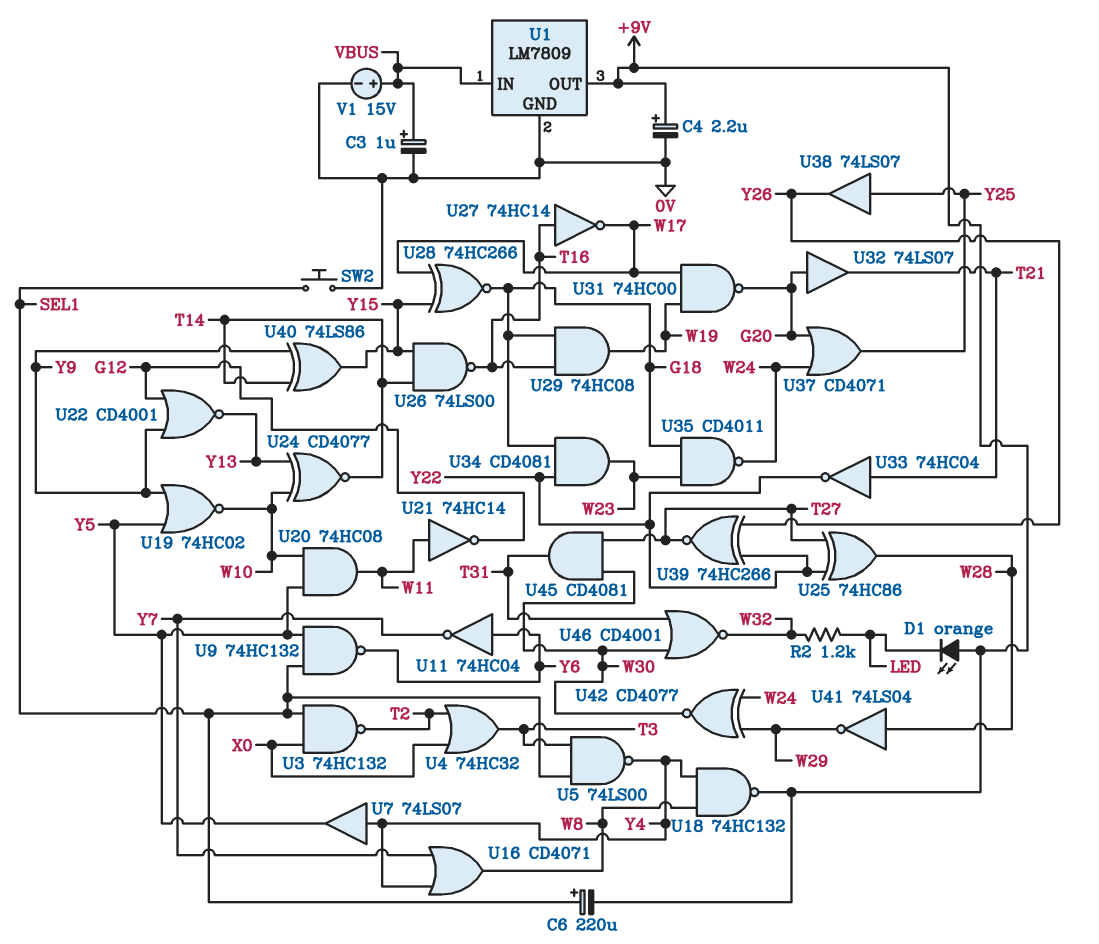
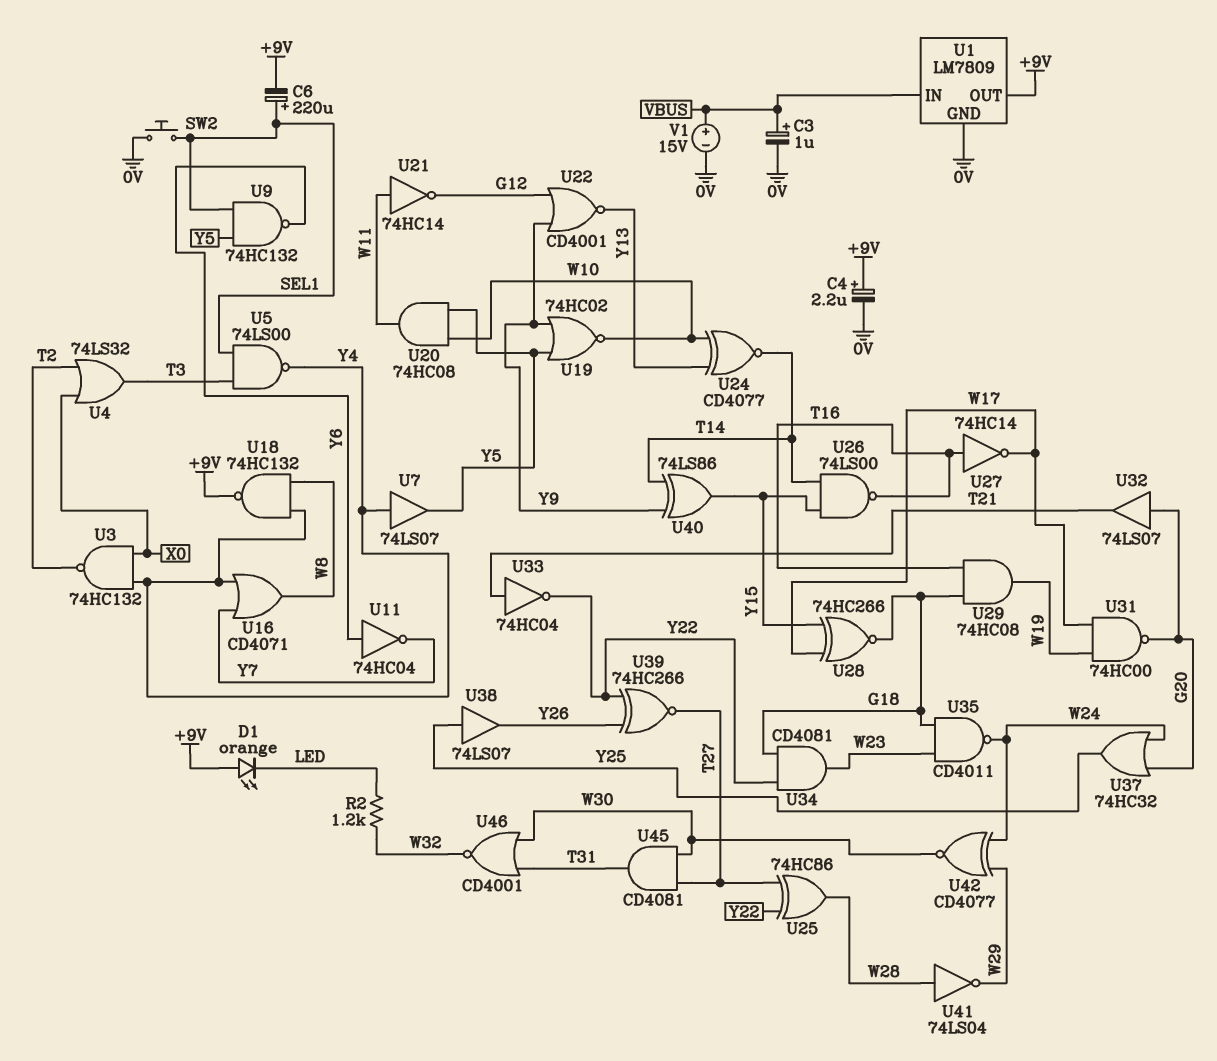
U3: NAND 74HC132 (in SEL1, in X0, out T2) -> NAND 74HC132 (in X0, in Y4, out T2)
U4: OR 74HC32 (in T2, in X0, out T3) -> OR 74LS32 (in T2, in X0, out T3)
U37: OR CD4071 (in G20, in W24, out Y25) -> OR 74HC32 (in G20, in W24, out Y25)

